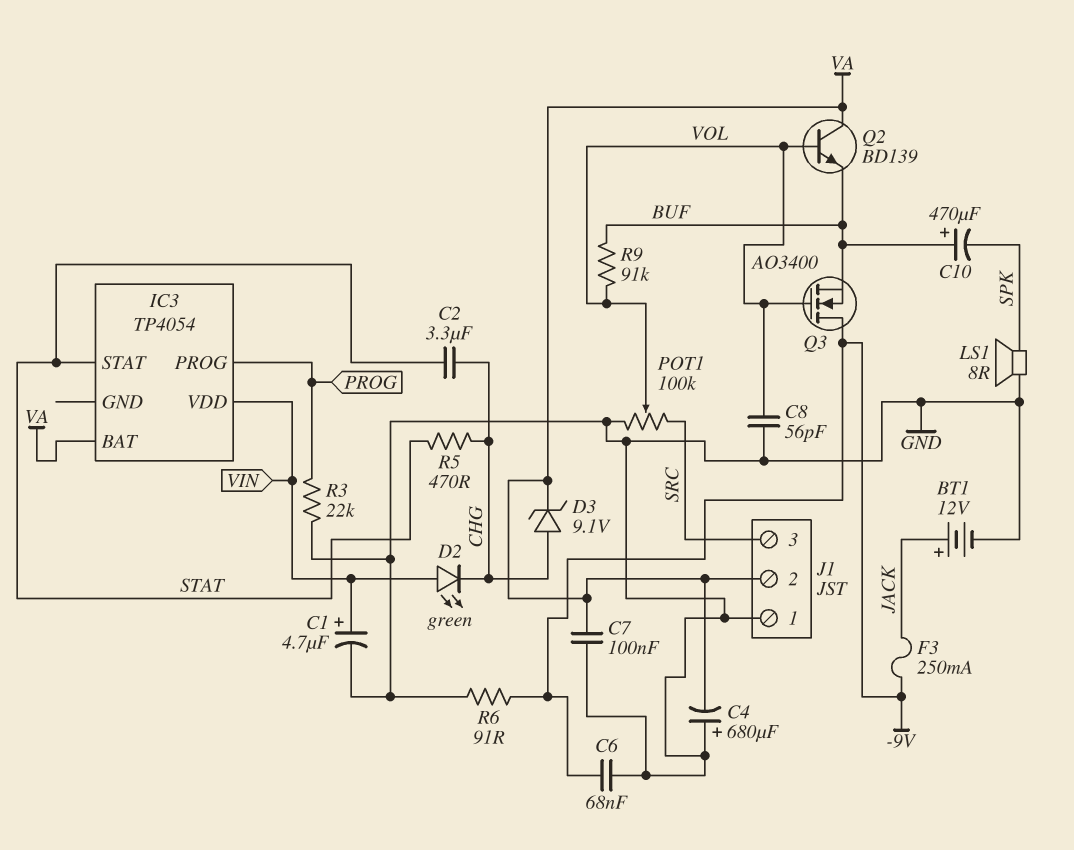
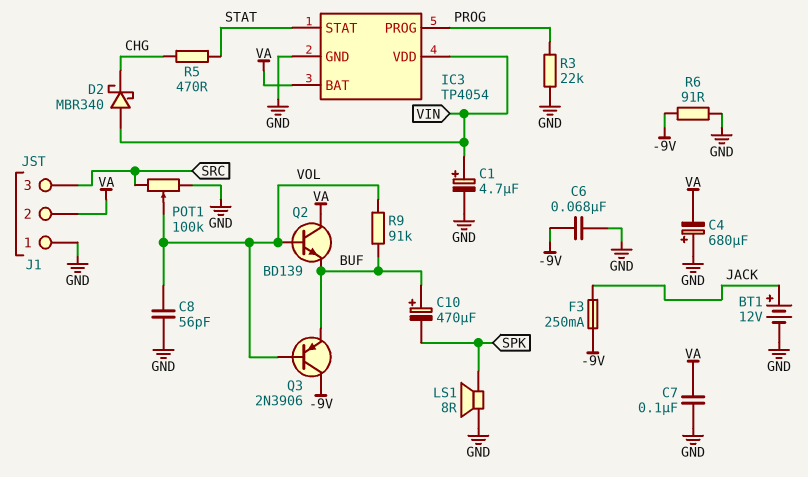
C2: 3.3uF (CHG, STAT) -> none
D2: LED green (A VIN, K CHG) -> schottky MBR340 (A VIN, K CHG)
D3: zener 9.1V (A CHG, K VA) -> none
IC3 pin GND: none -> GND
Q3: NMOS AO3400 (G VOL, D -9V, S BUF) -> PNP 2N3906 (B VOL, C -9V, E BUF)

